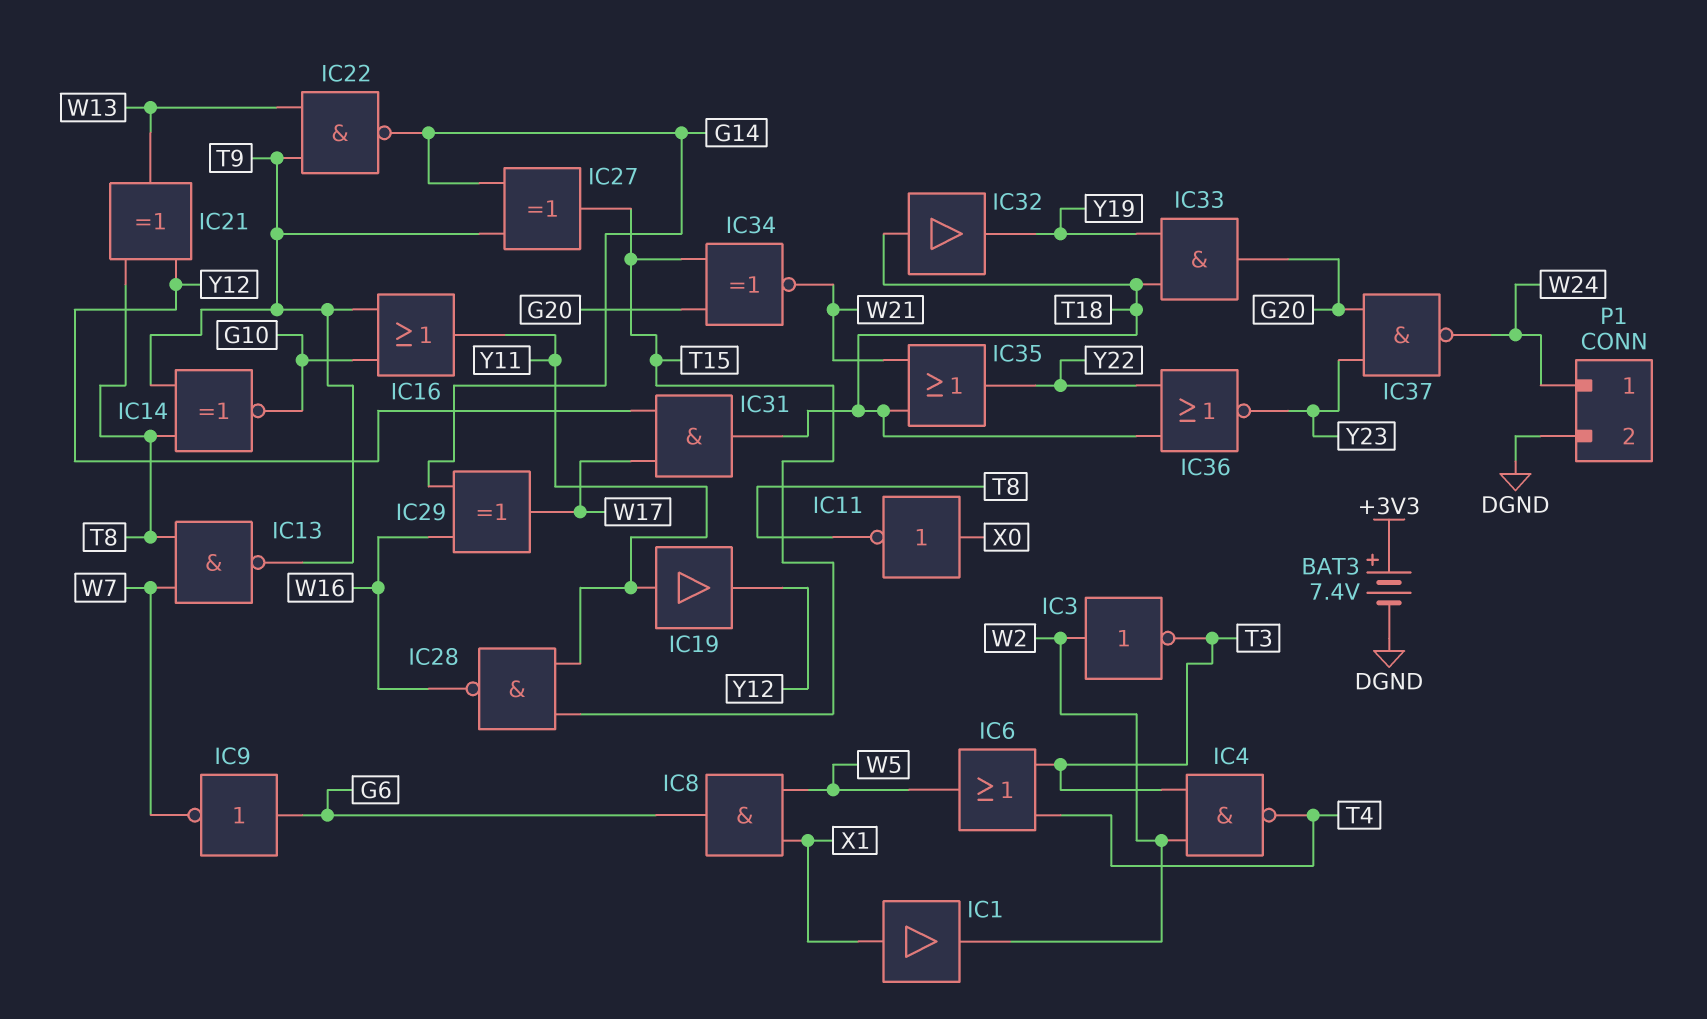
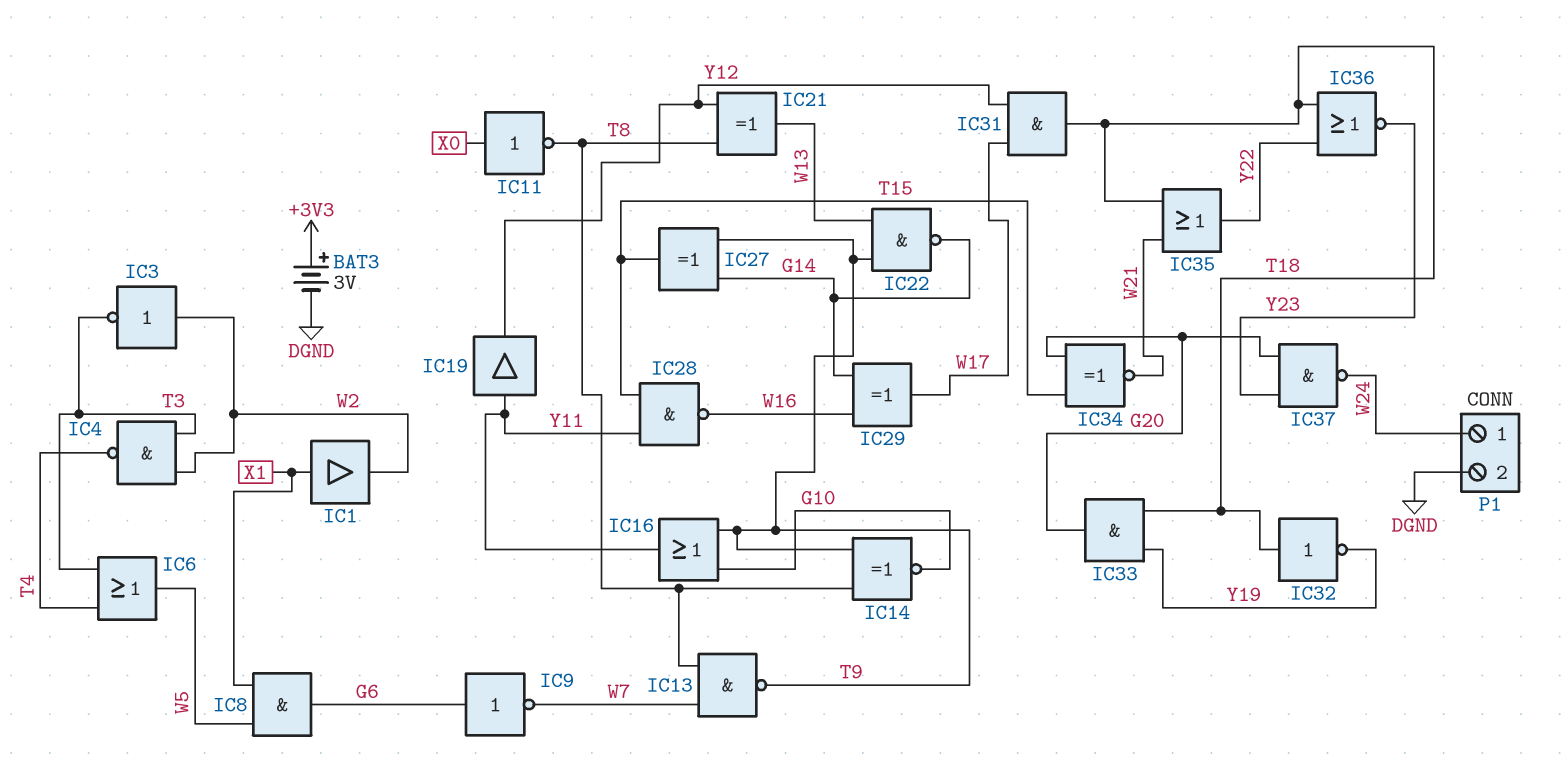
BAT3: 7.4V (plus +3V3, minus DGND) -> 3V (plus +3V3, minus DGND)
IC32: buffer (in T18, out Y19) -> NOT (in T18, out Y19)

